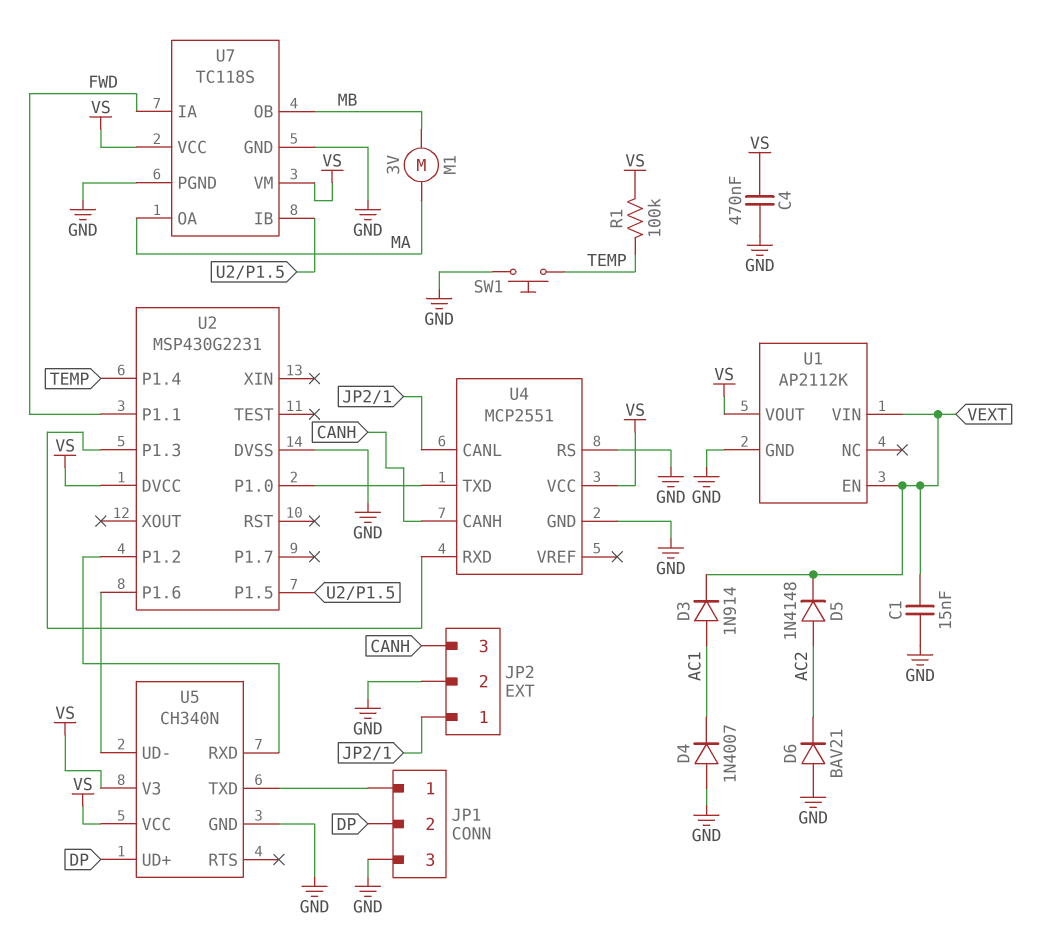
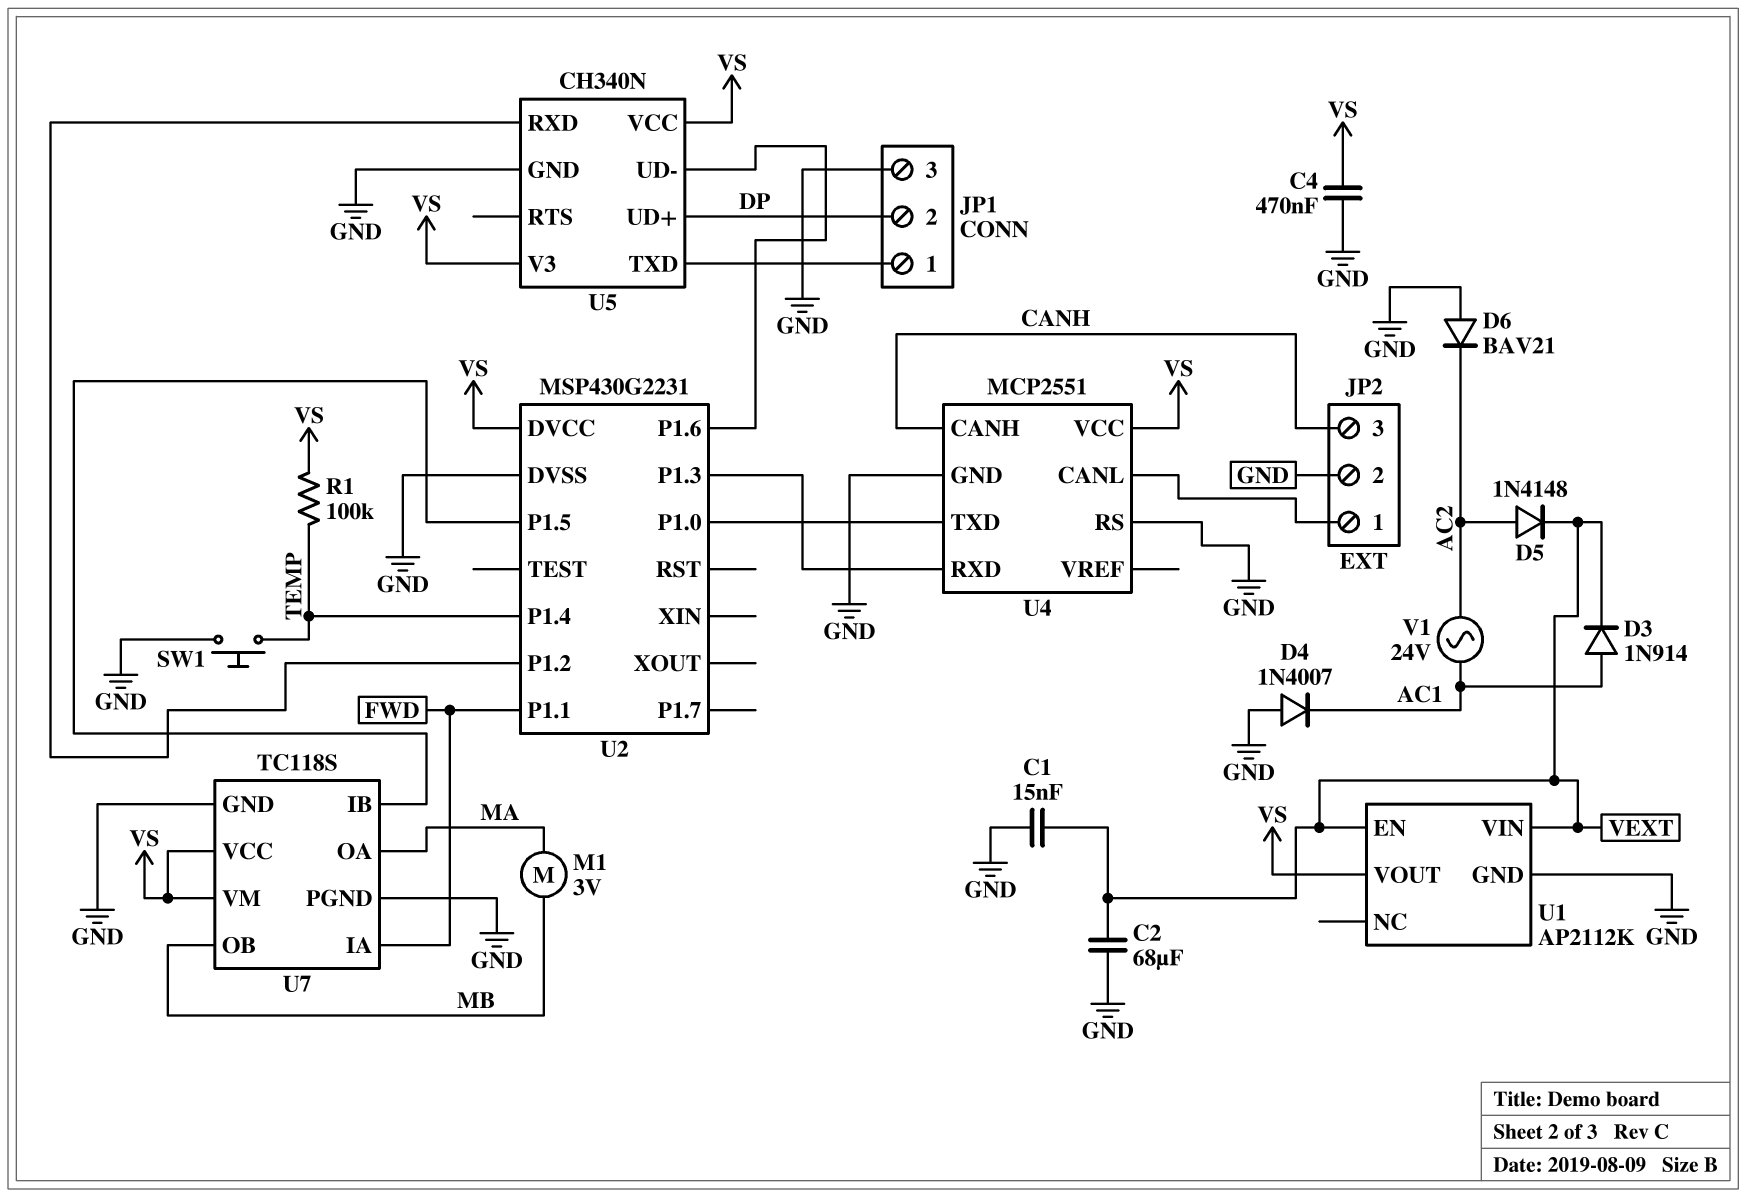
C2: none -> 68uF (GND, VEXT)
V1: none -> AC 24V (AC1, AC2)

